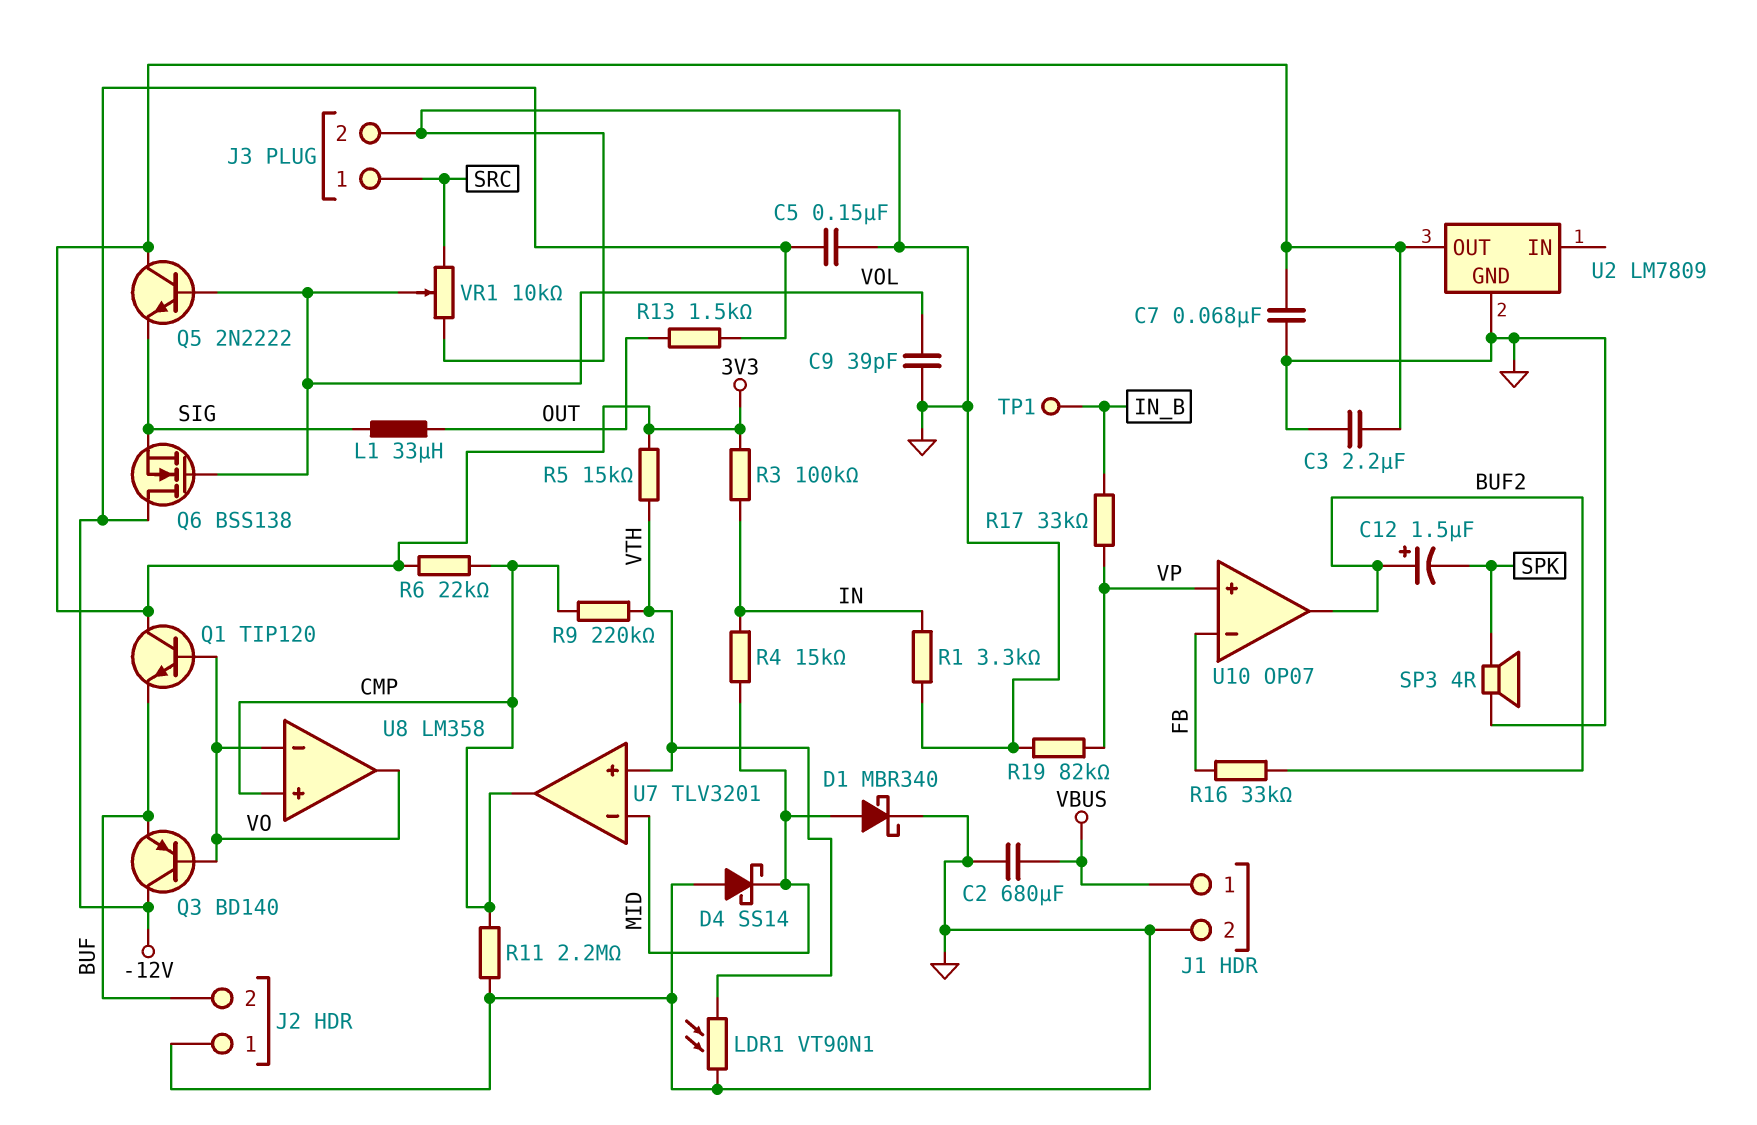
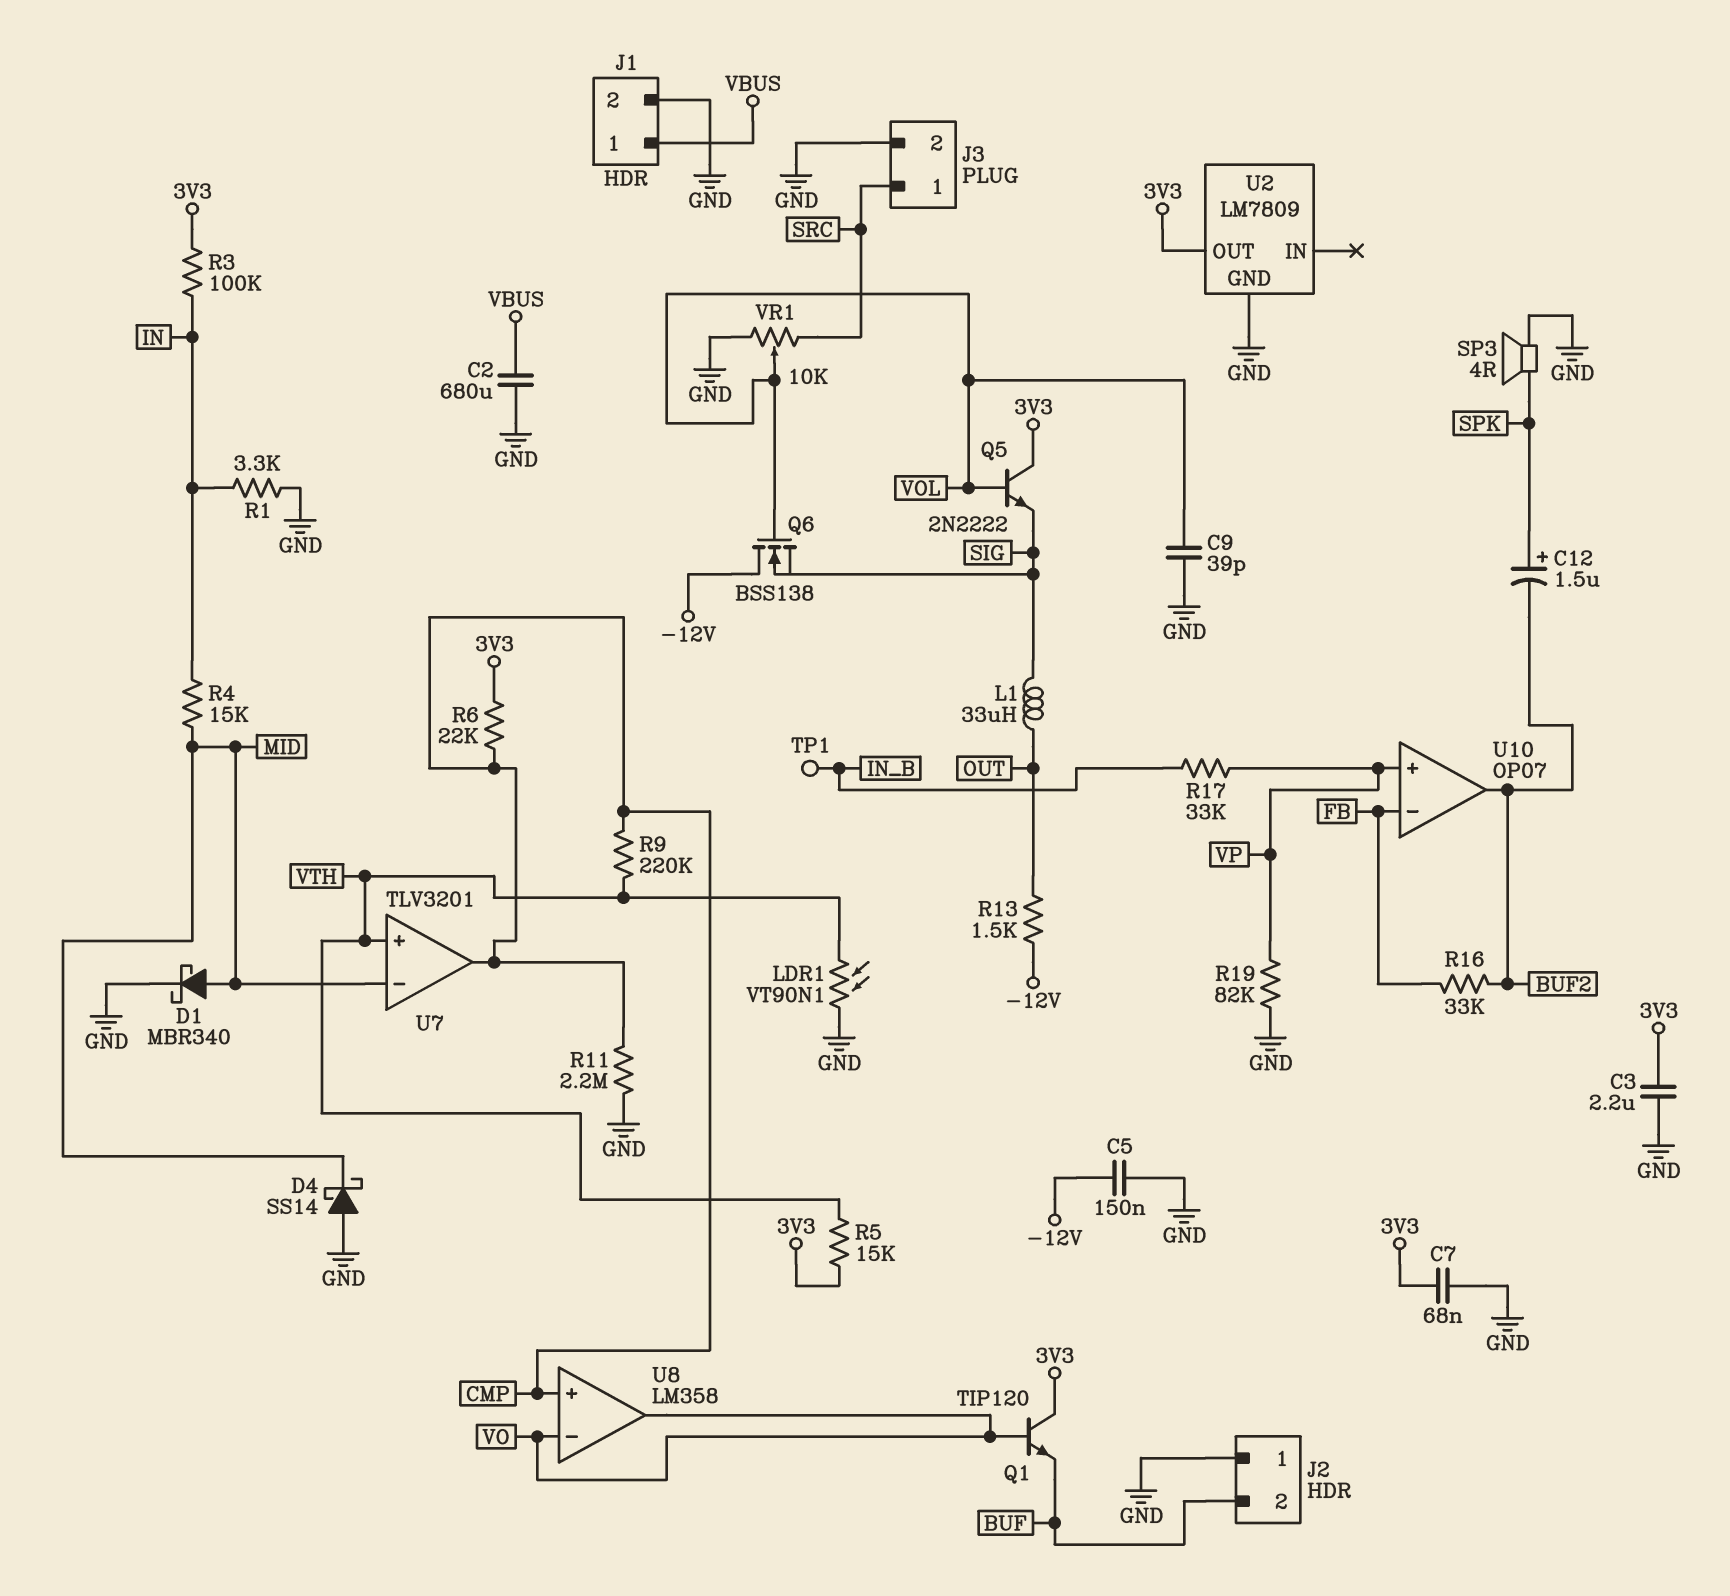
C12: 1.5uF (plus BUF2, minus SPK) -> 1.5uF (plus SPK, minus BUF2)
Q3: PNP BD140 (B VO, C -12V, E BUF) -> none

